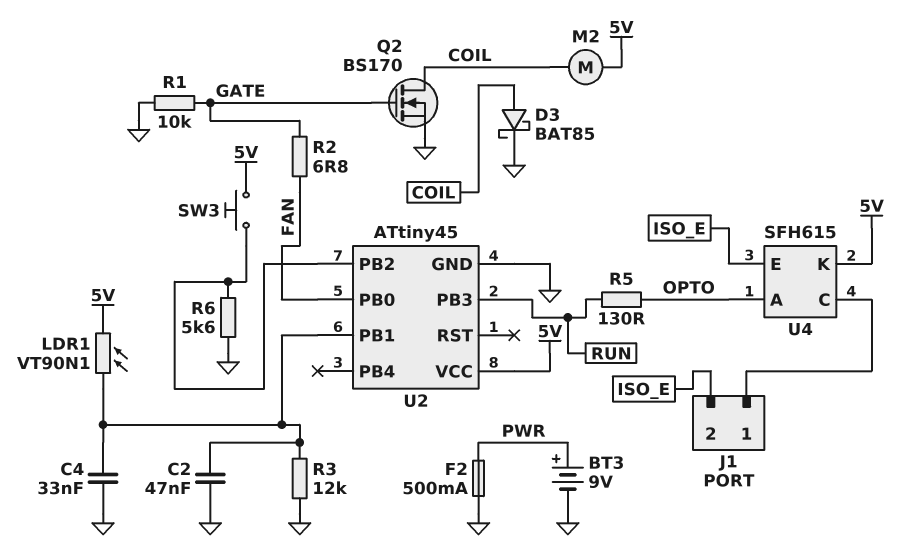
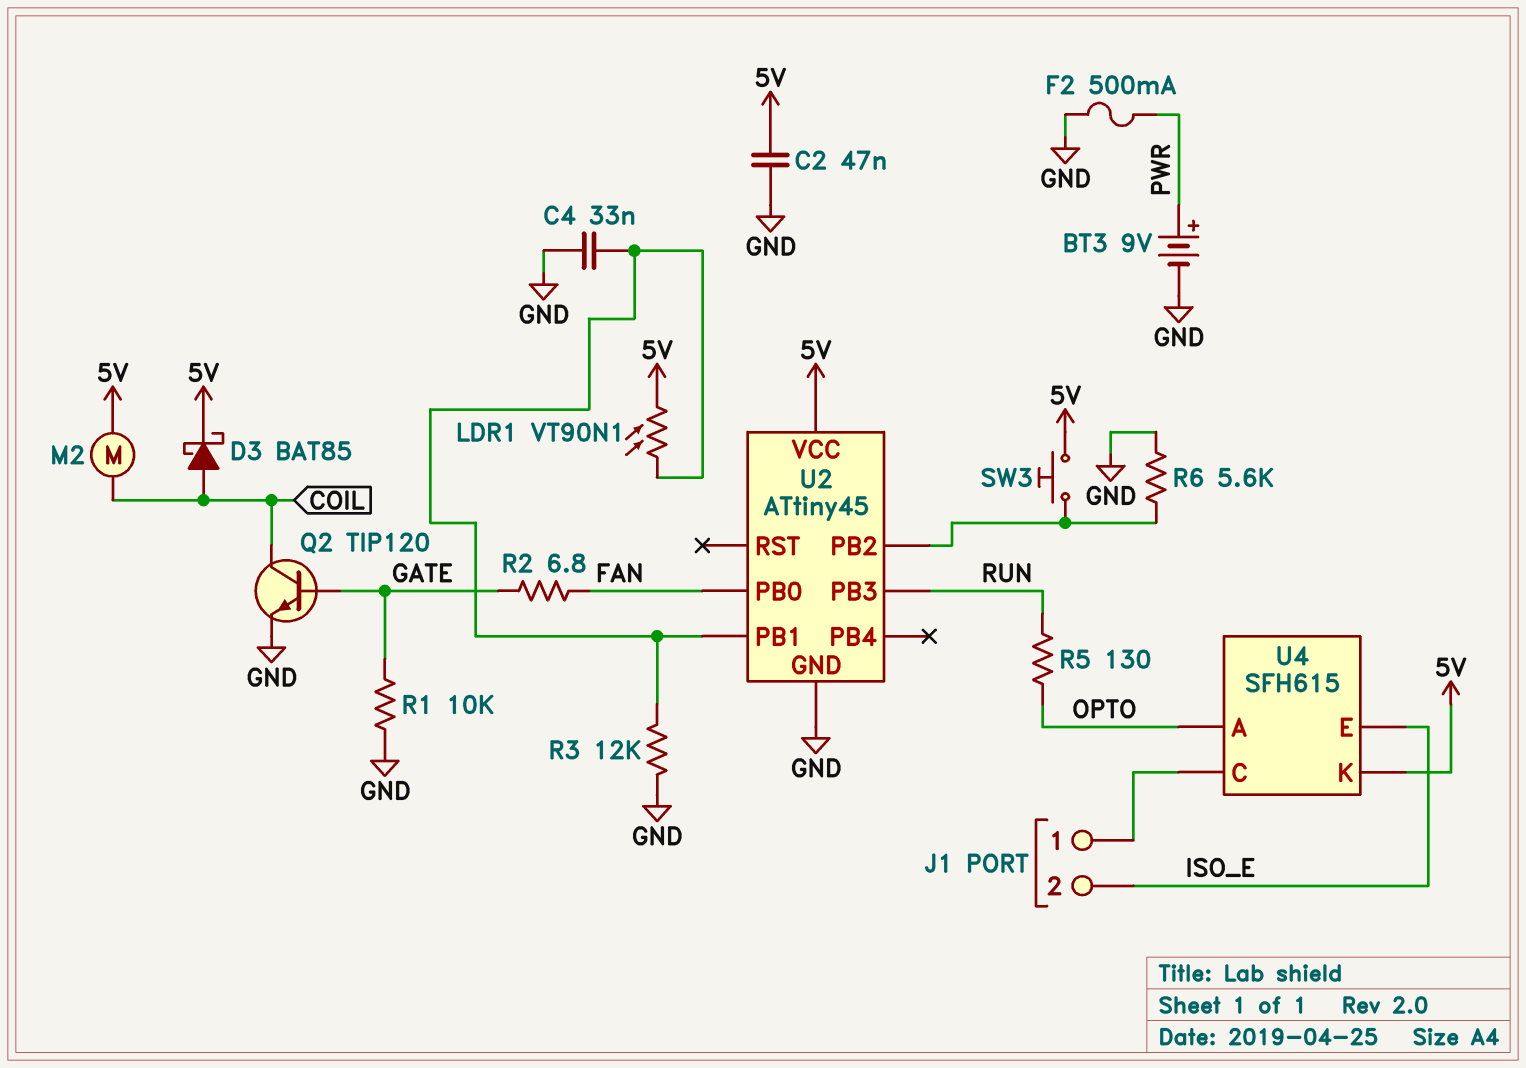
C2: 47nF (GND, U2/PB1) -> 47nF (5V, GND)
D3: schottky BAT85 (A COIL, K GND) -> schottky BAT85 (A COIL, K 5V)
Q2: NMOS BS170 (G GATE, D COIL, S GND) -> NPN TIP120 (B GATE, C COIL, E GND)

